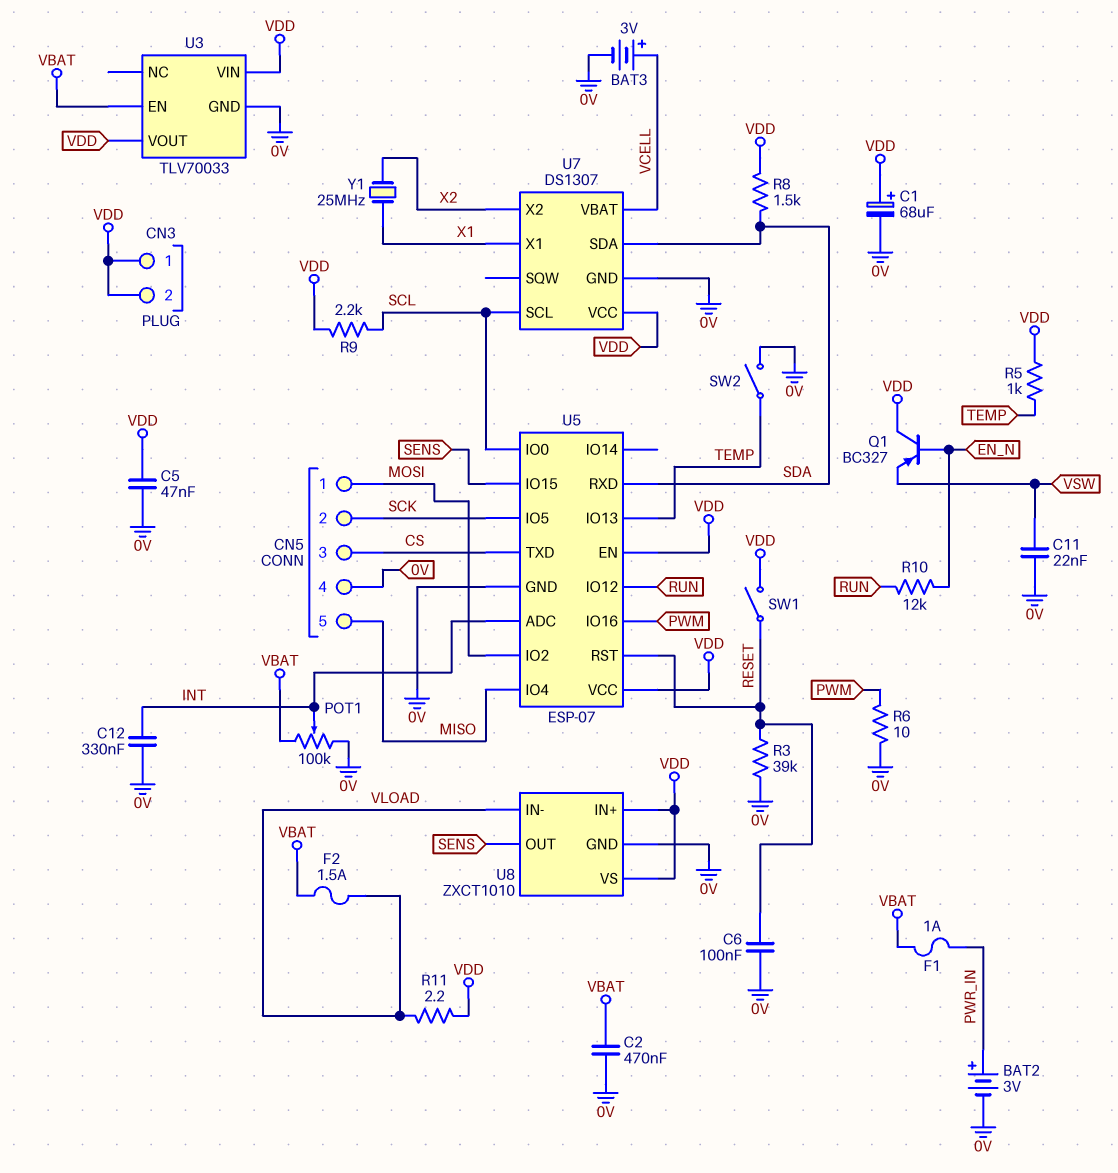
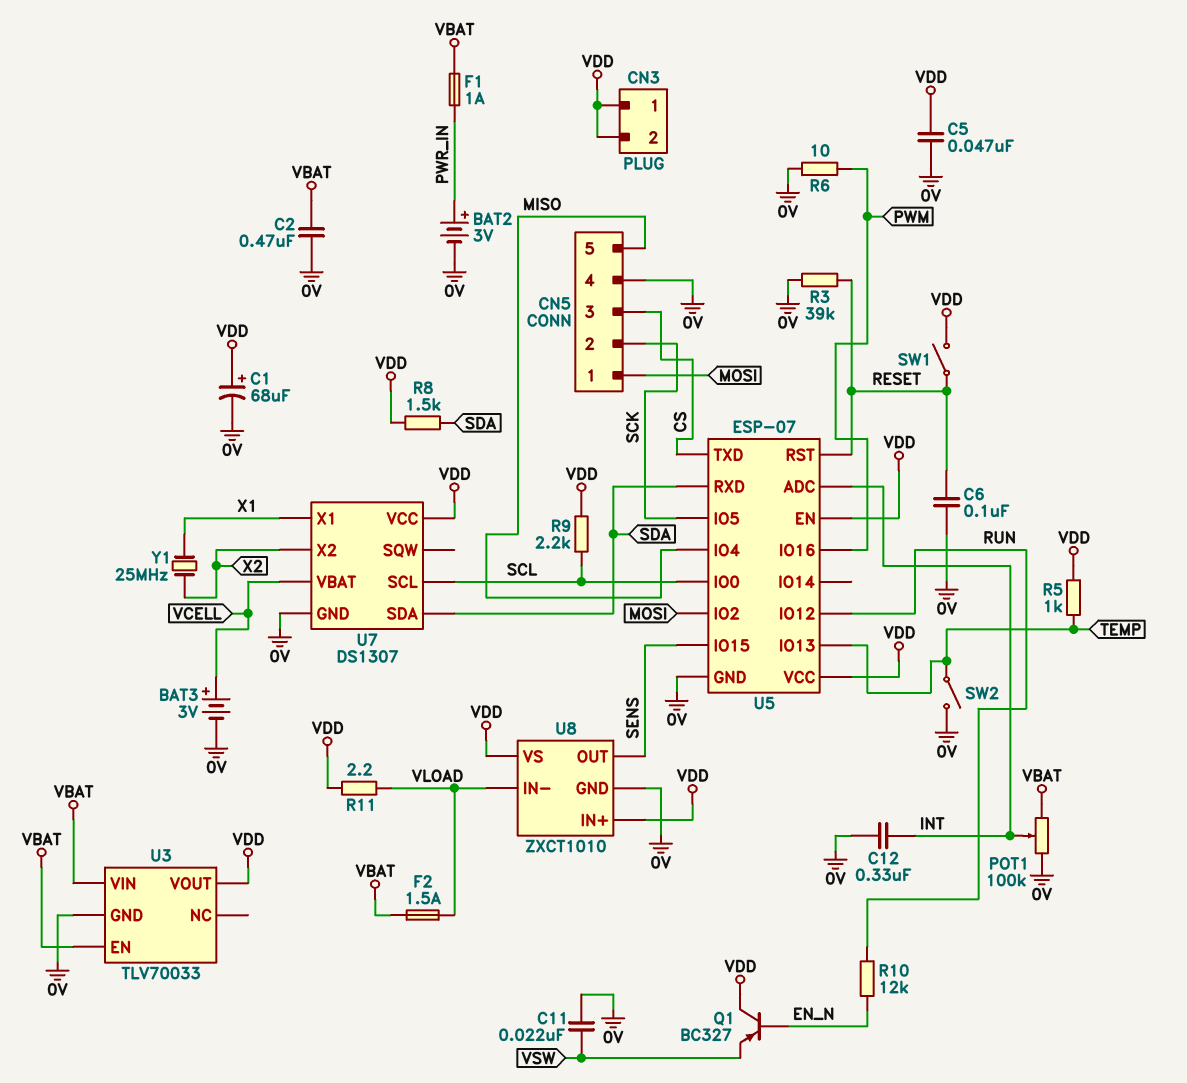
U3 pin VIN: VDD -> VBAT

